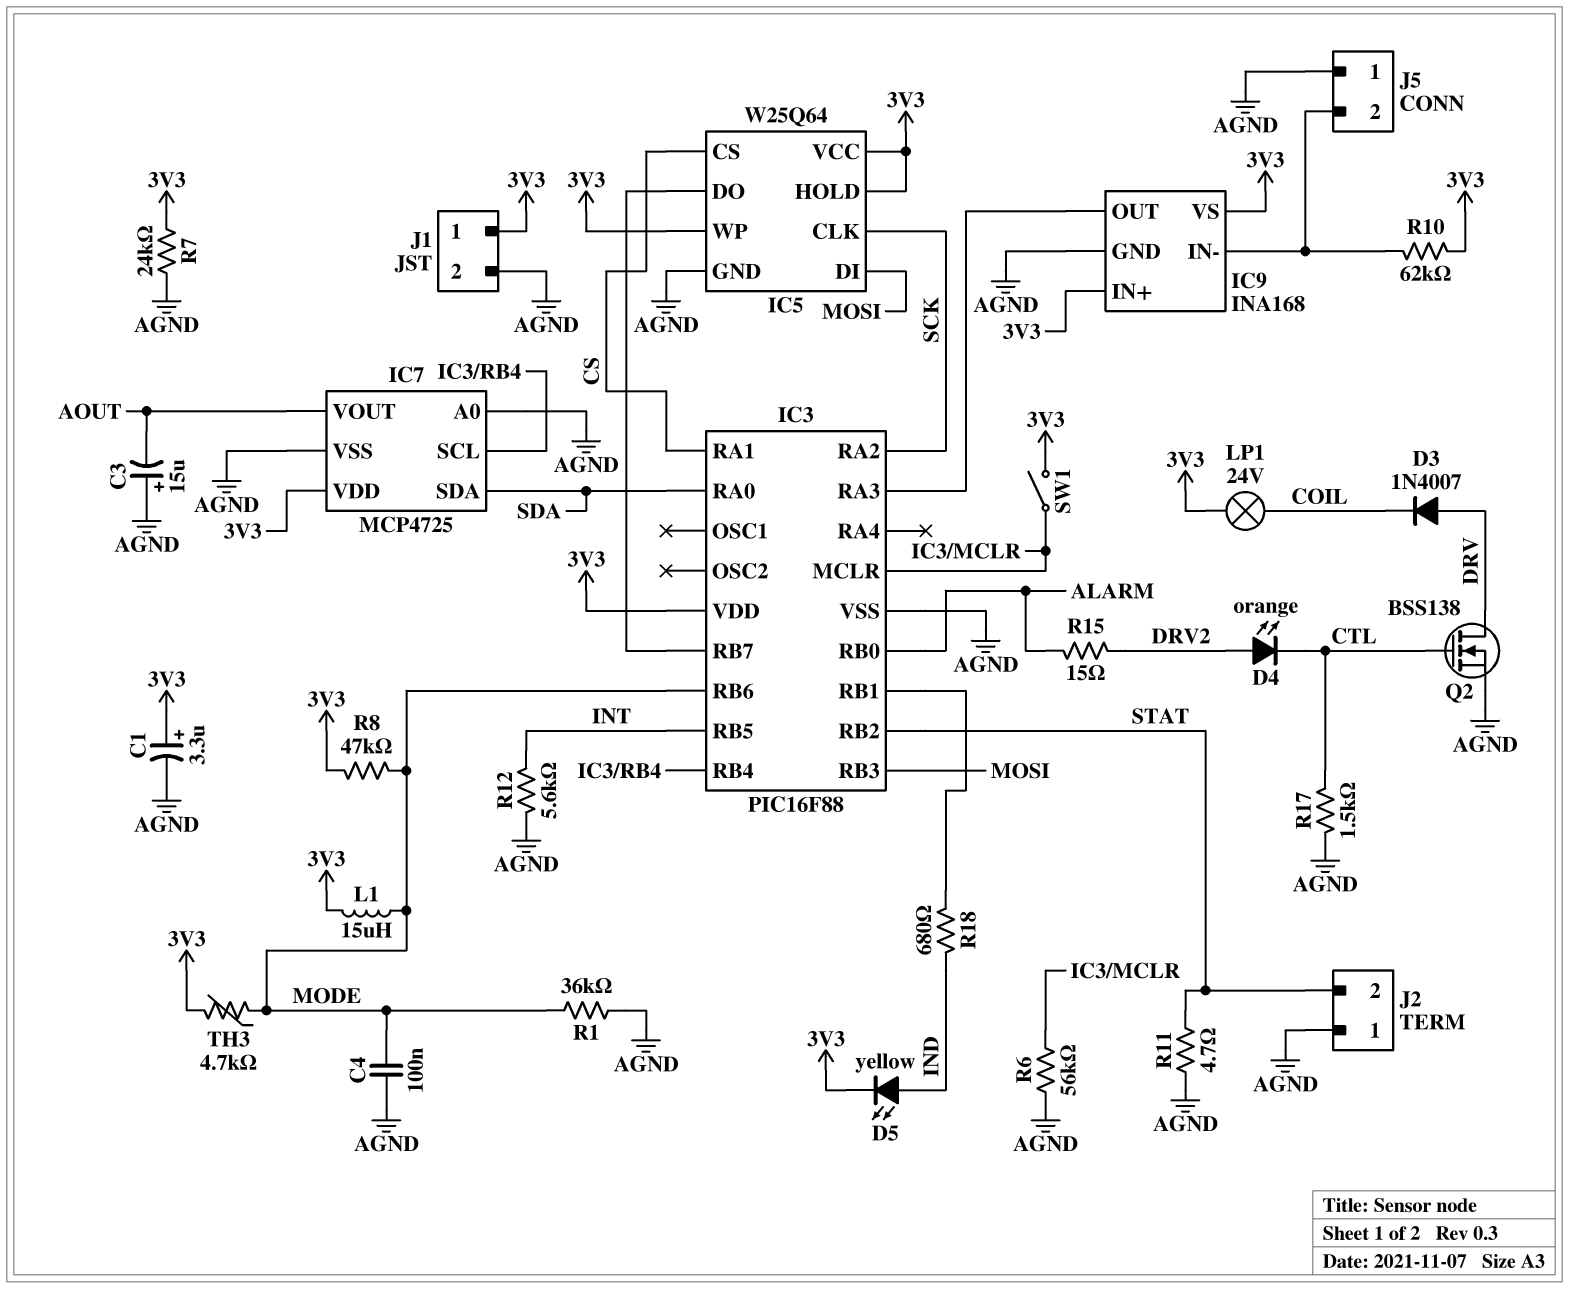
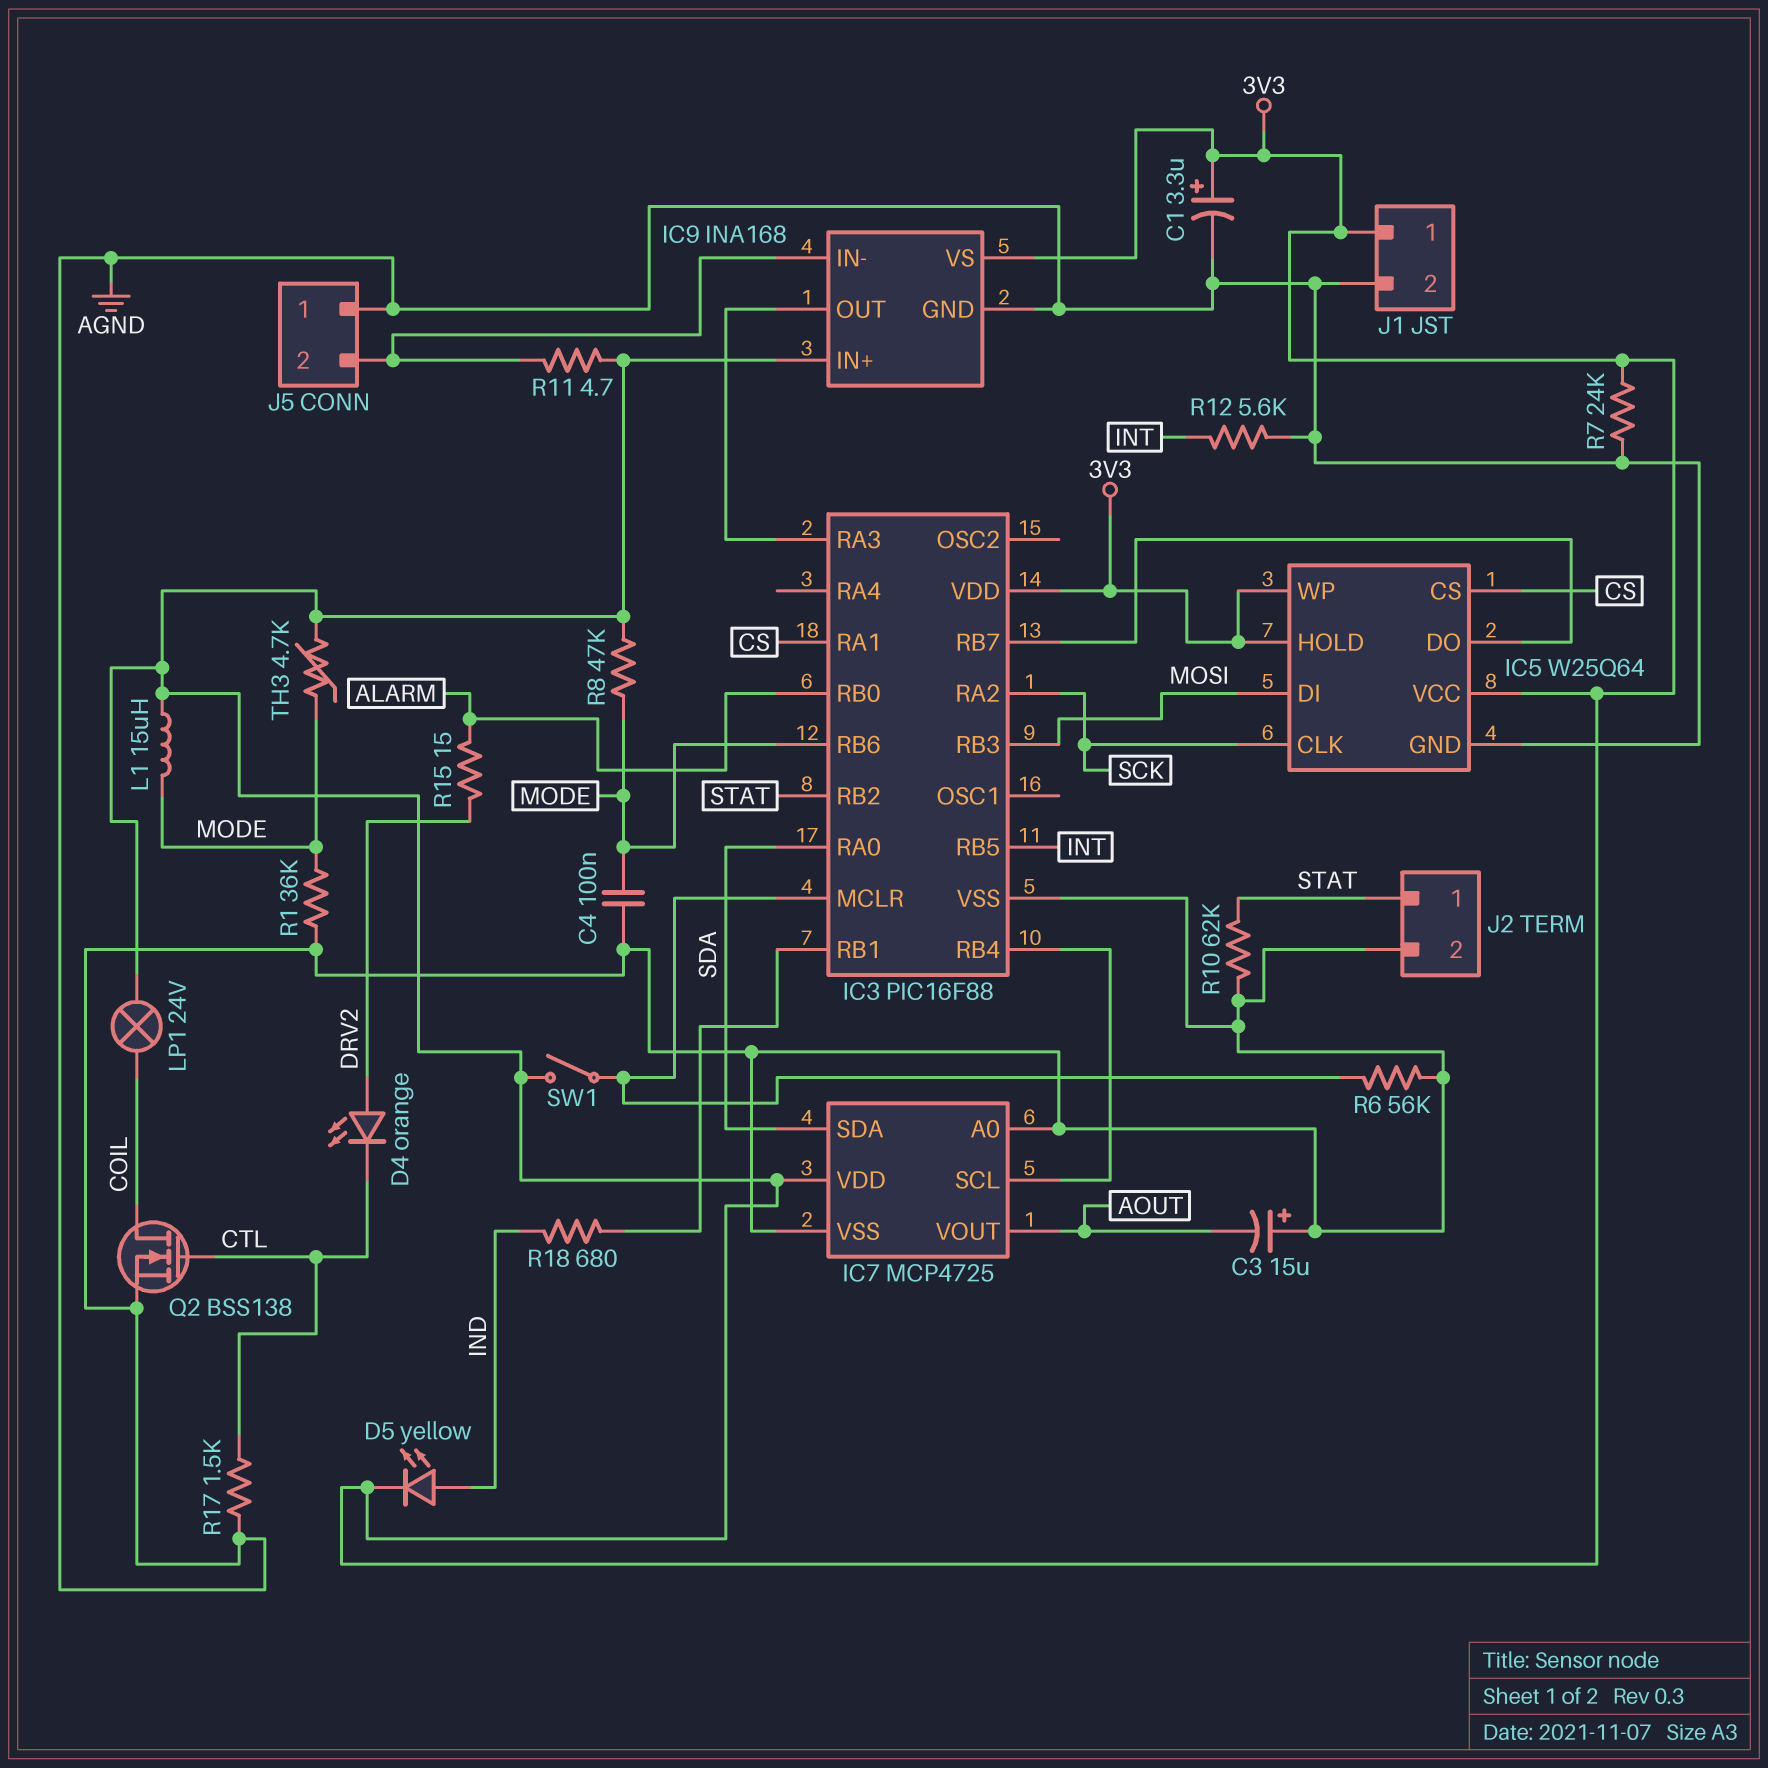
D3: diode 1N4007 (A DRV, K COIL) -> none
J2 pin 1: AGND -> STAT
J2 pin 2: STAT -> AGND
Q2: NMOS BSS138 (G CTL, D DRV, S AGND) -> NMOS BSS138 (G CTL, D COIL, S AGND)
R10: 62k (3V3, IC9/IN-) -> 62k (AGND, STAT)
R11: 4.7 (AGND, STAT) -> 4.7 (3V3, IC9/IN-)

